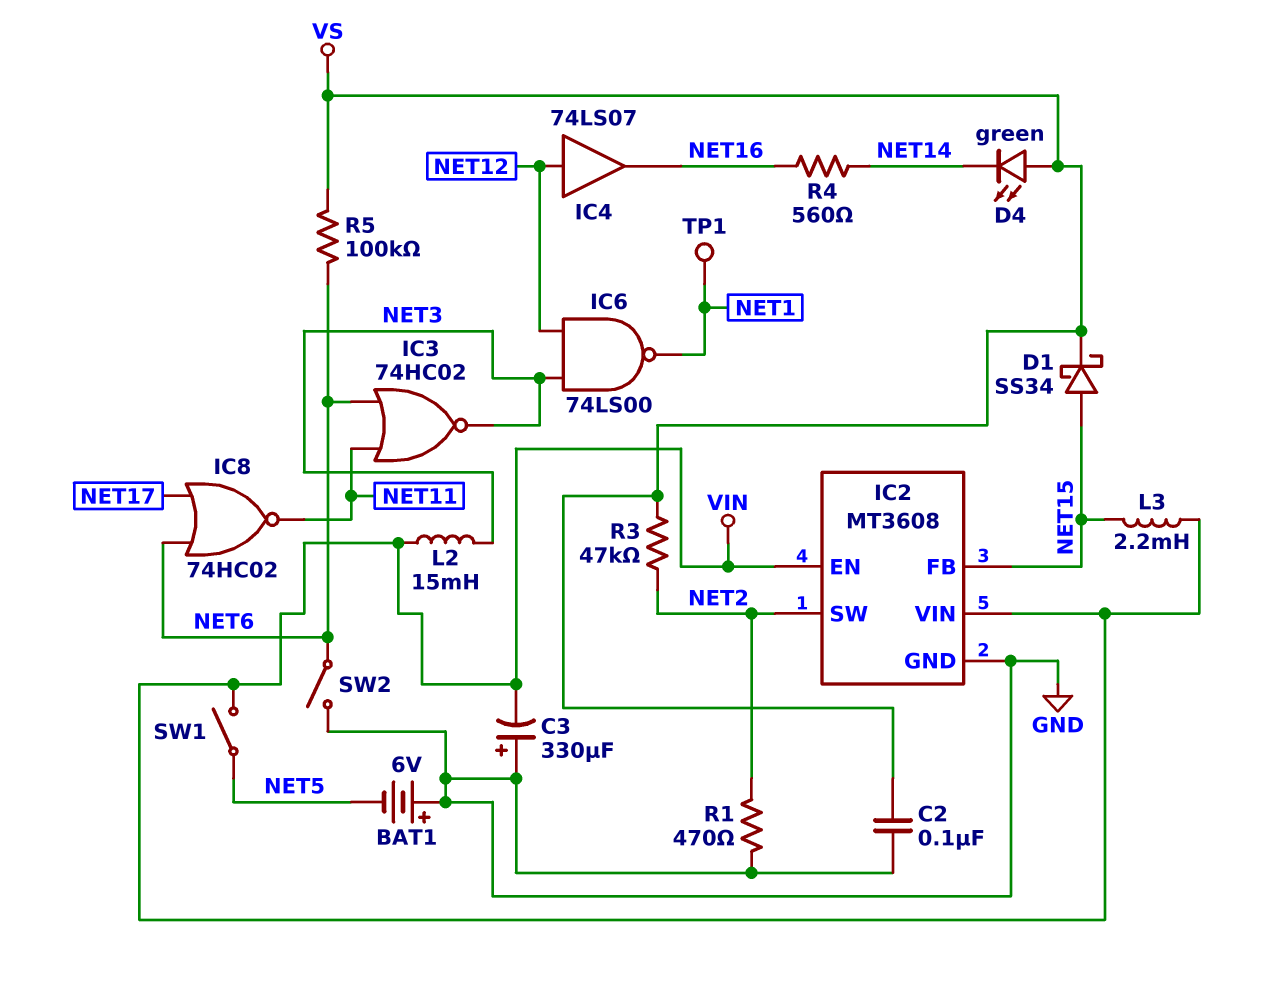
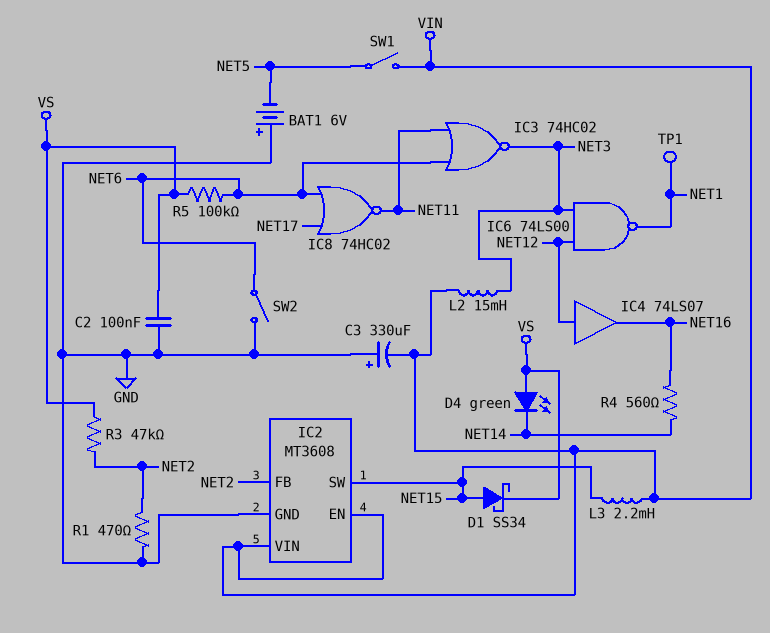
IC2 pin FB: NET15 -> NET2
IC2 pin SW: NET2 -> NET15

